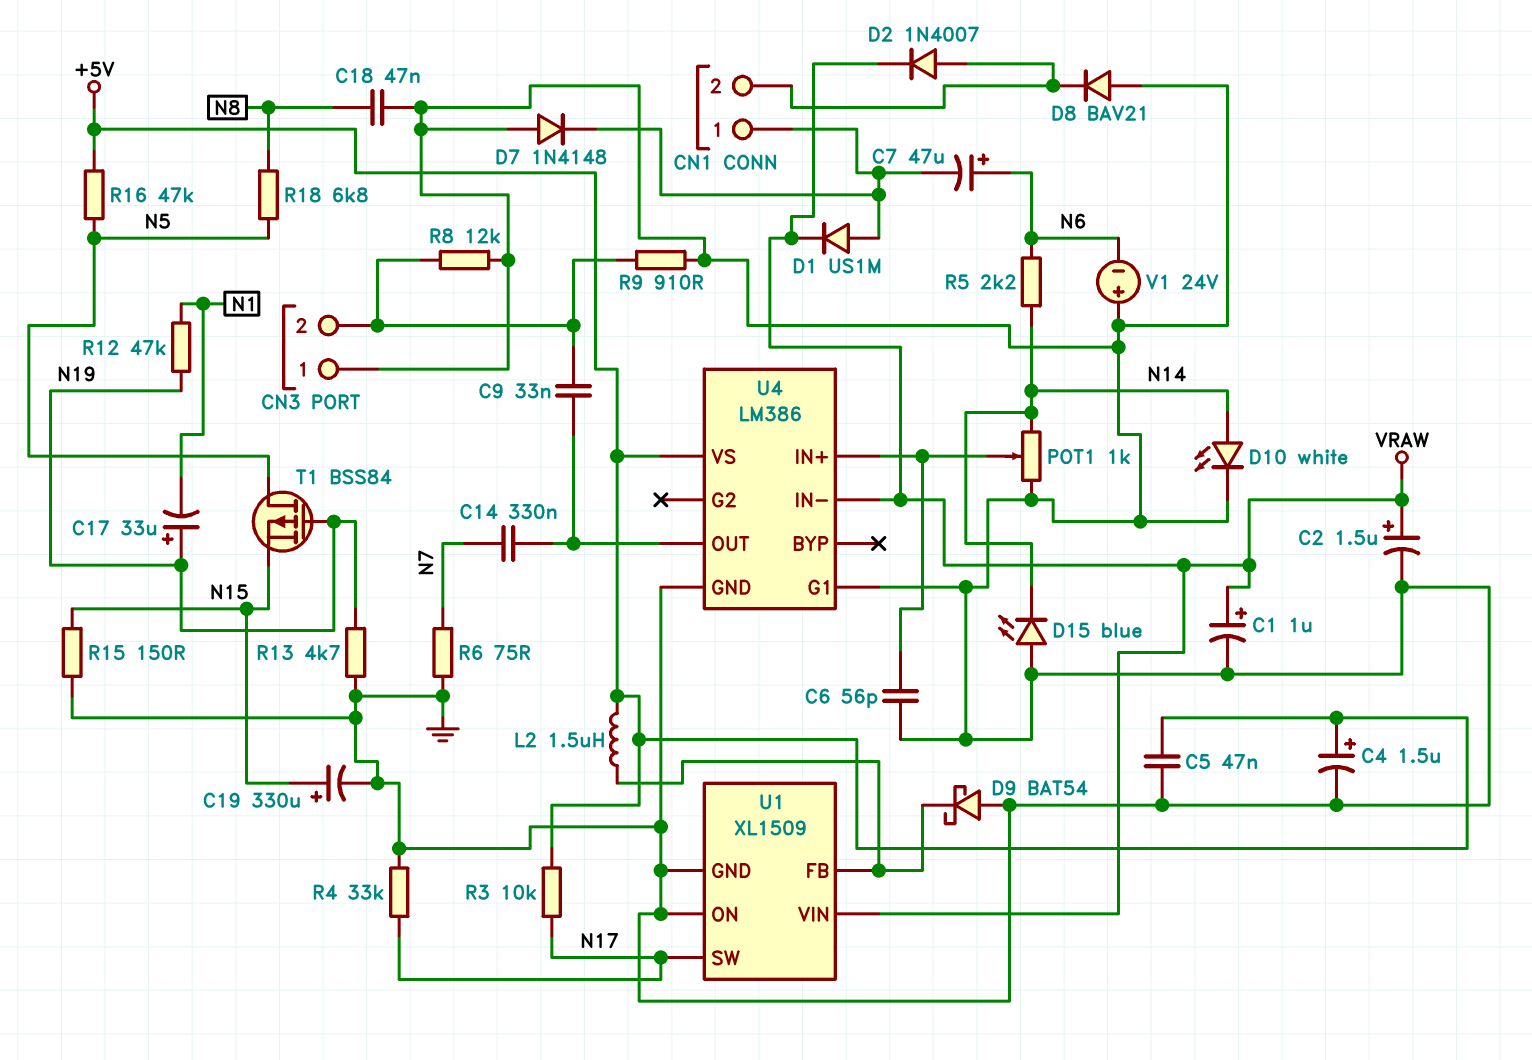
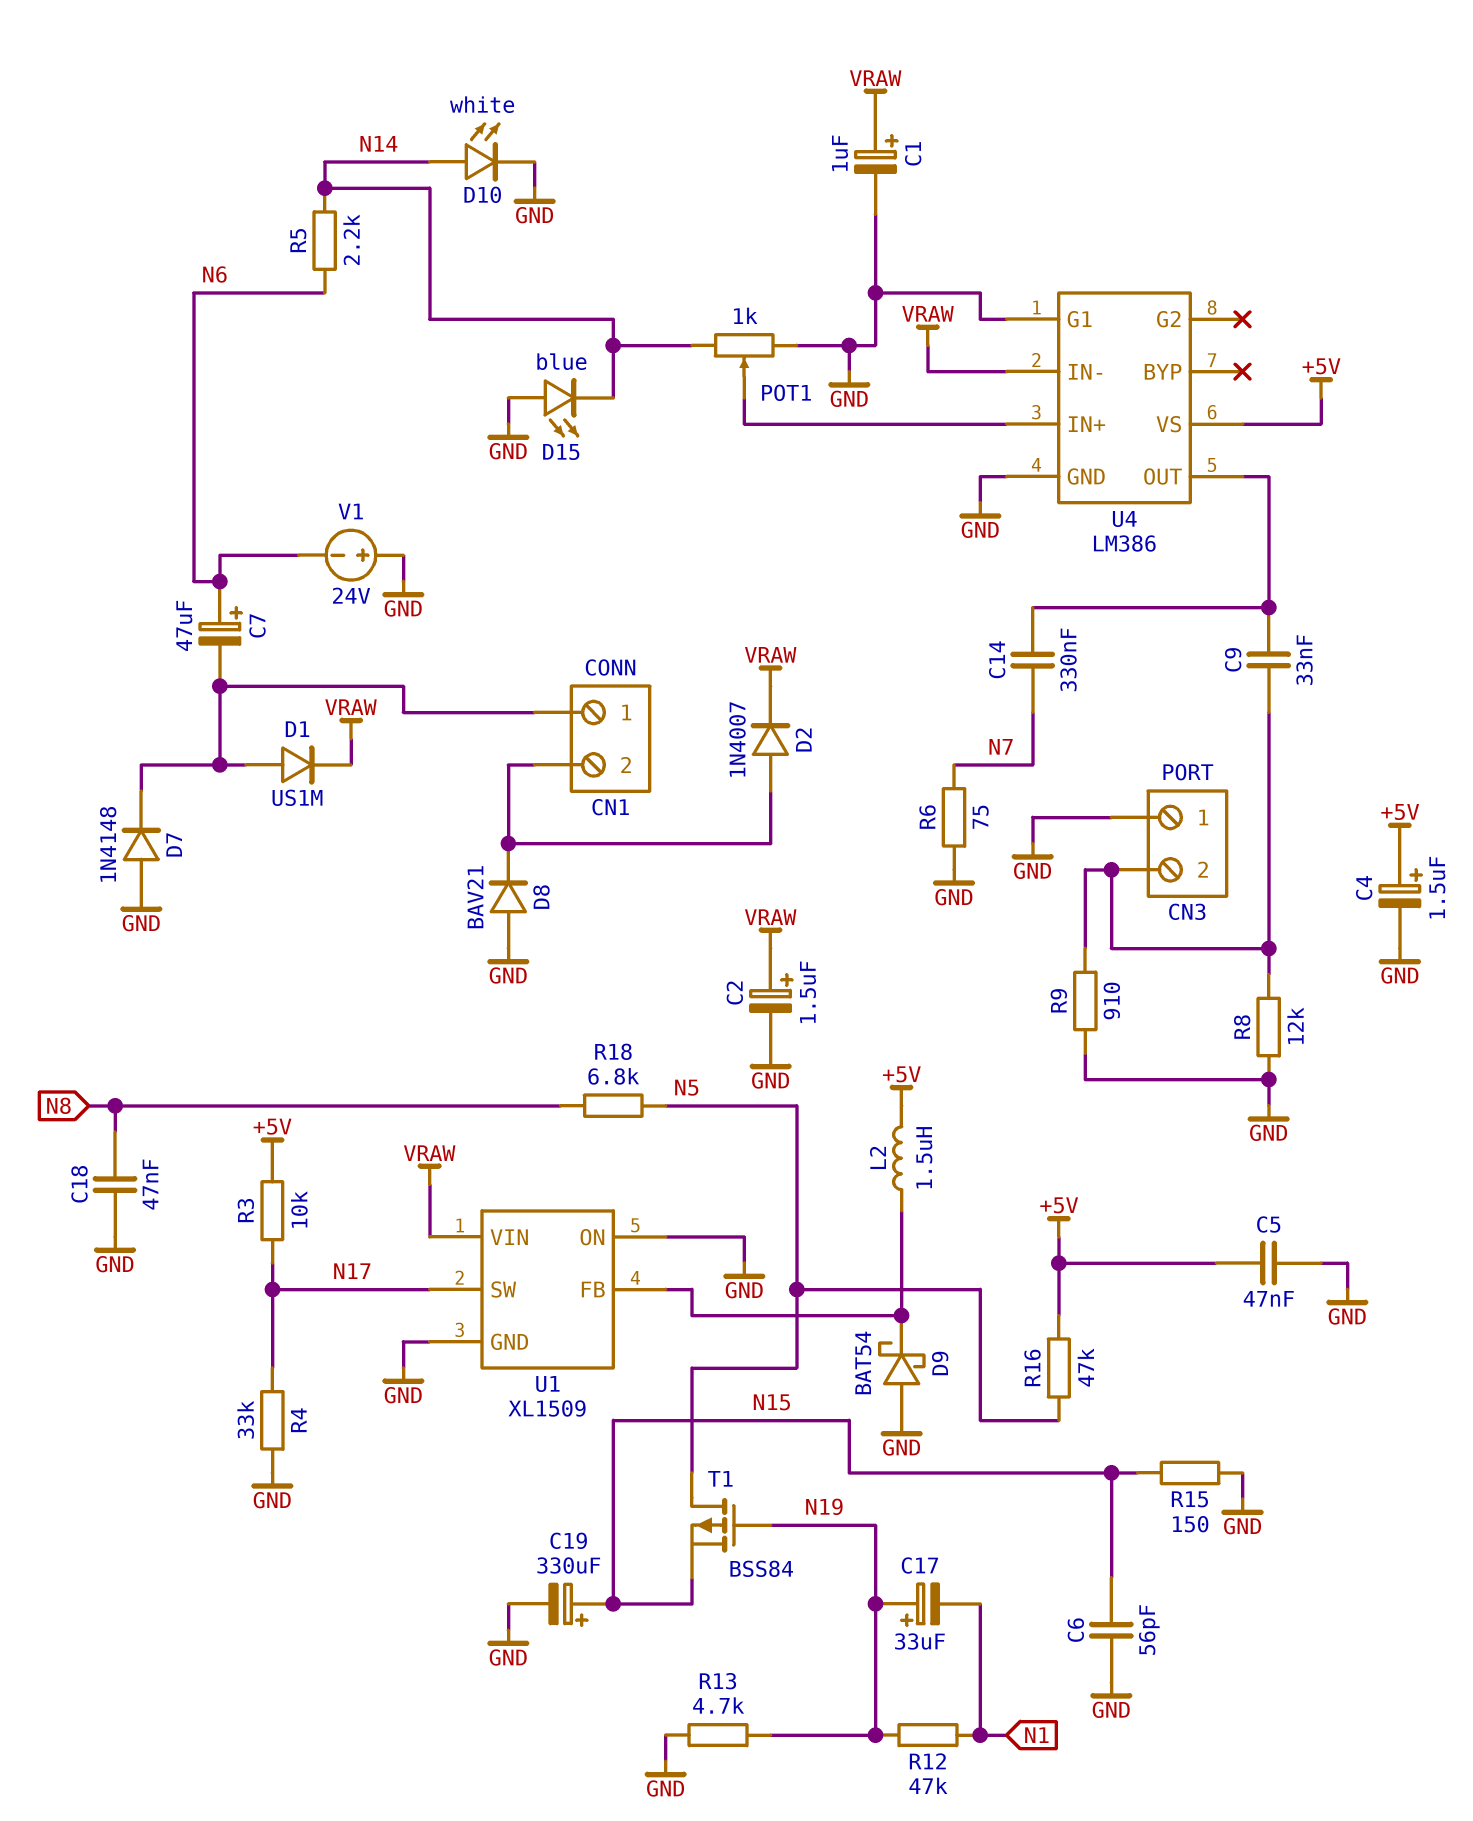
C6: 56pF (GND, U4/IN+) -> 56pF (GND, N15)

